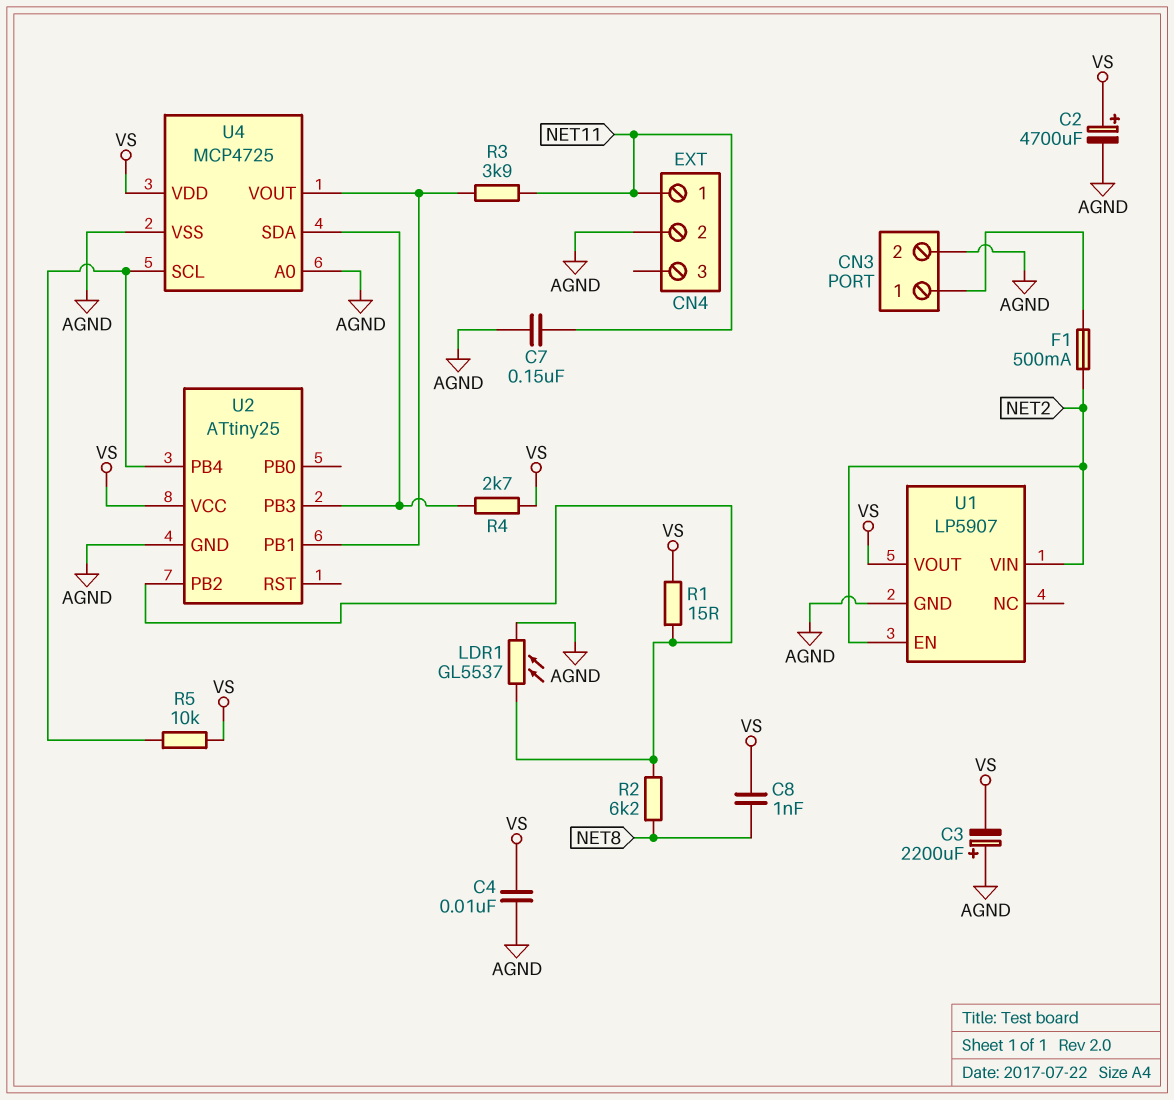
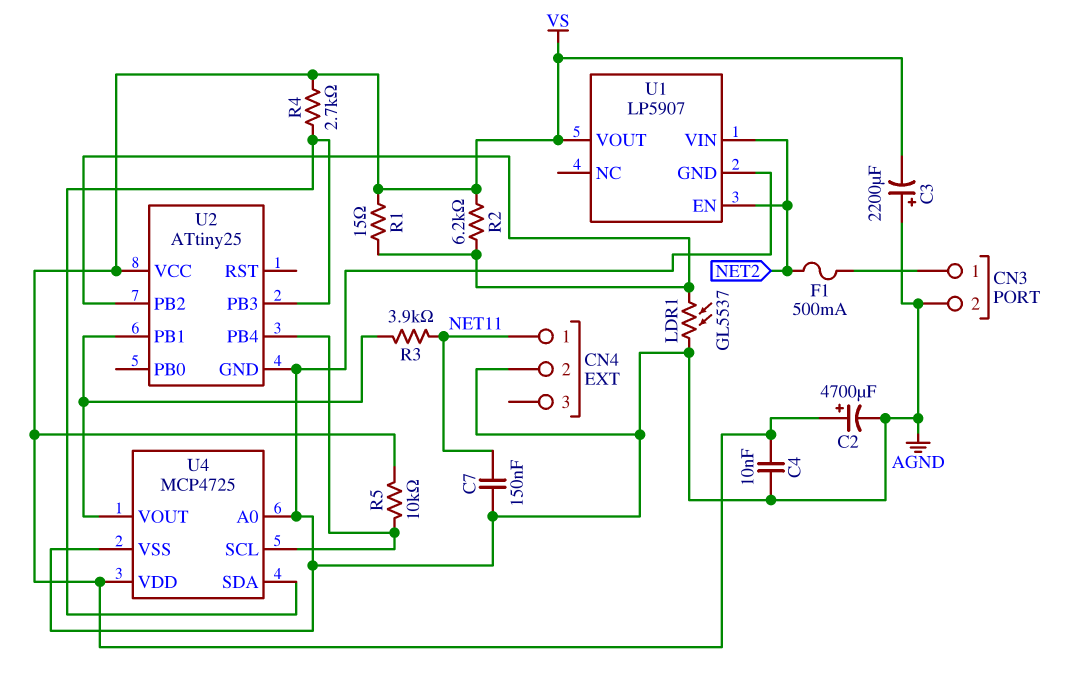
C8: 1nF (NET8, VS) -> none
R2: 6.2k (NET8, U2/PB2) -> 6.2k (U2/PB2, VS)

